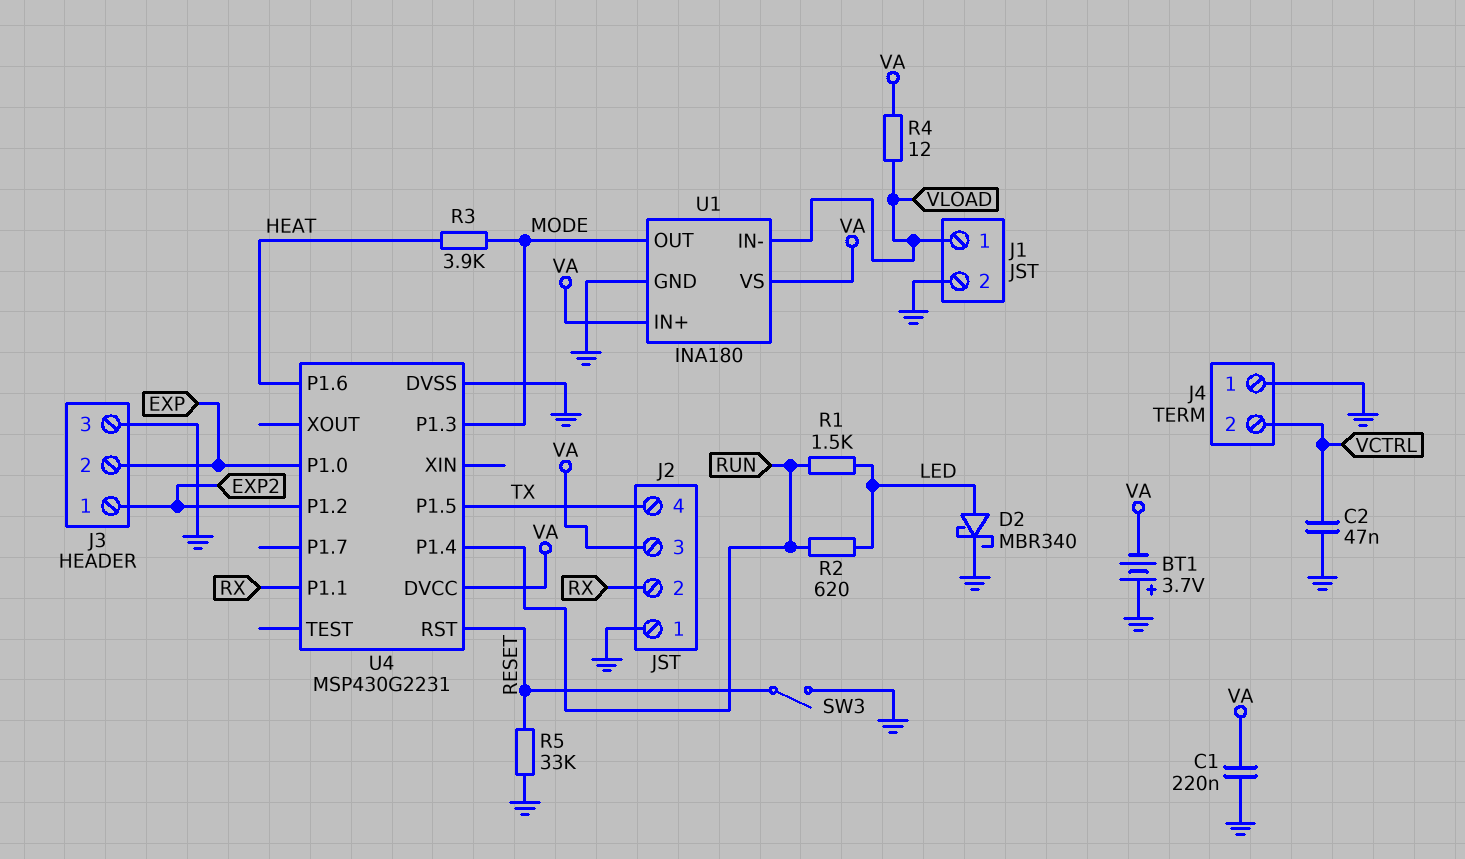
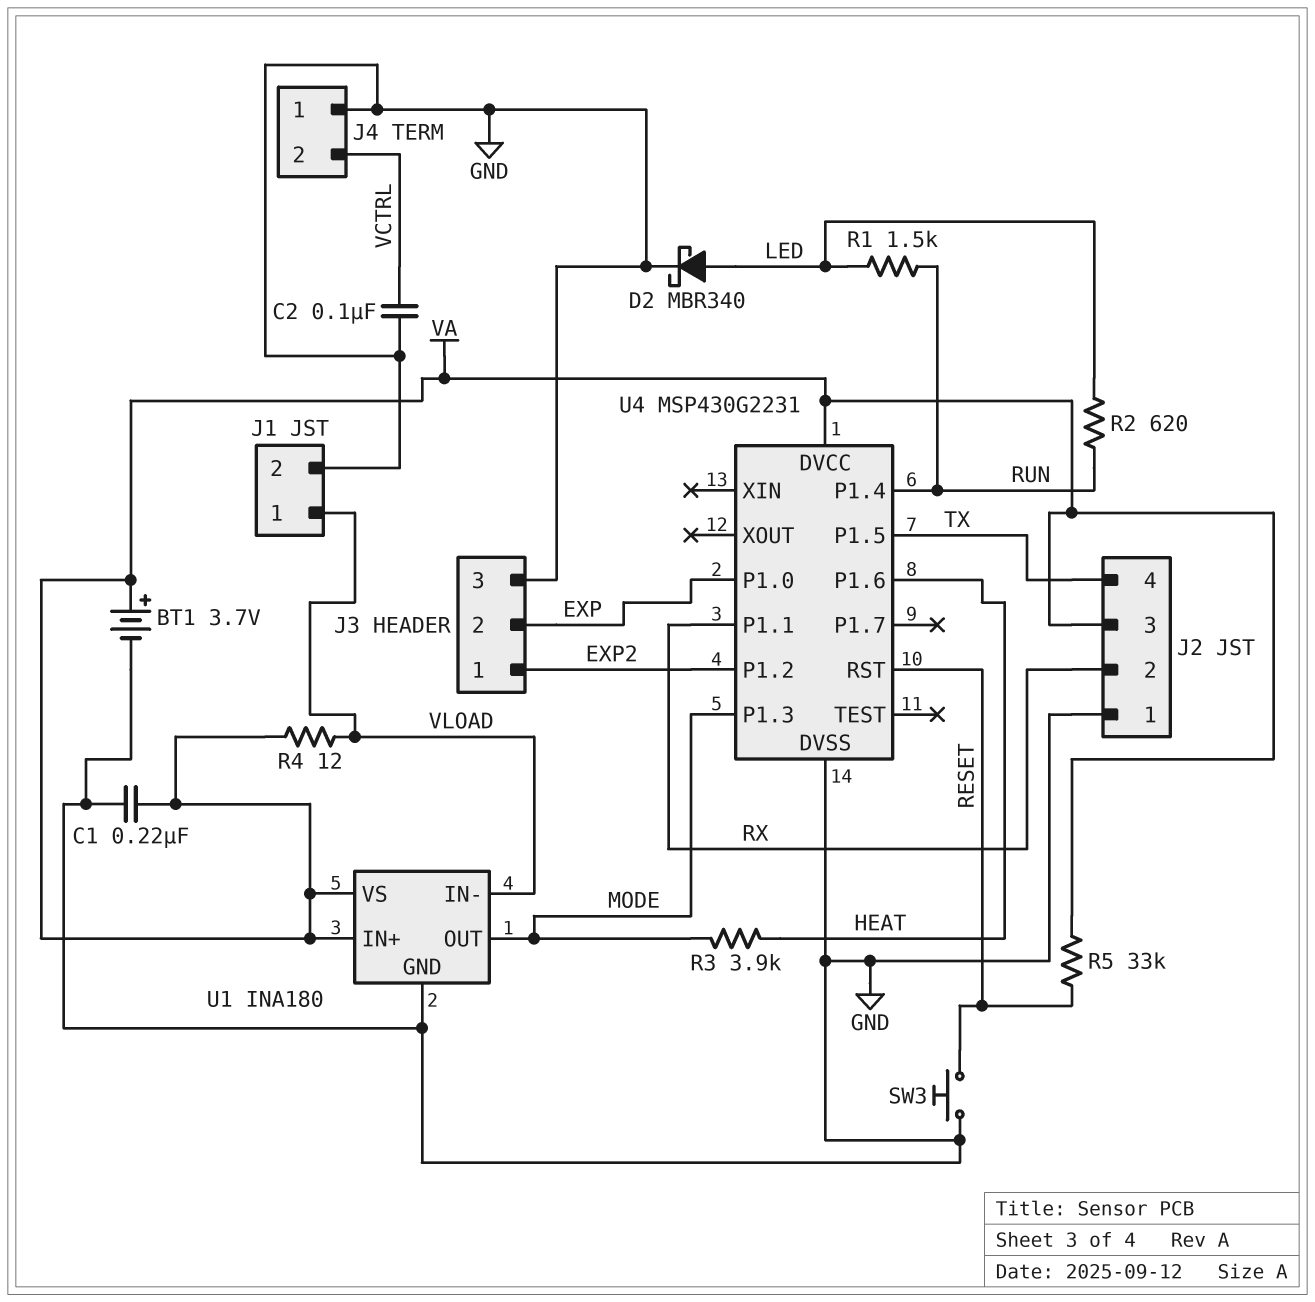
BT1: 3.7V (plus GND, minus VA) -> 3.7V (plus VA, minus GND)
C2: 47nF (GND, VCTRL) -> 100nF (GND, VCTRL)
R5: 33k (GND, RESET) -> 33k (RESET, VA)
SW3: switch (GND, RESET) -> button (GND, RESET)

